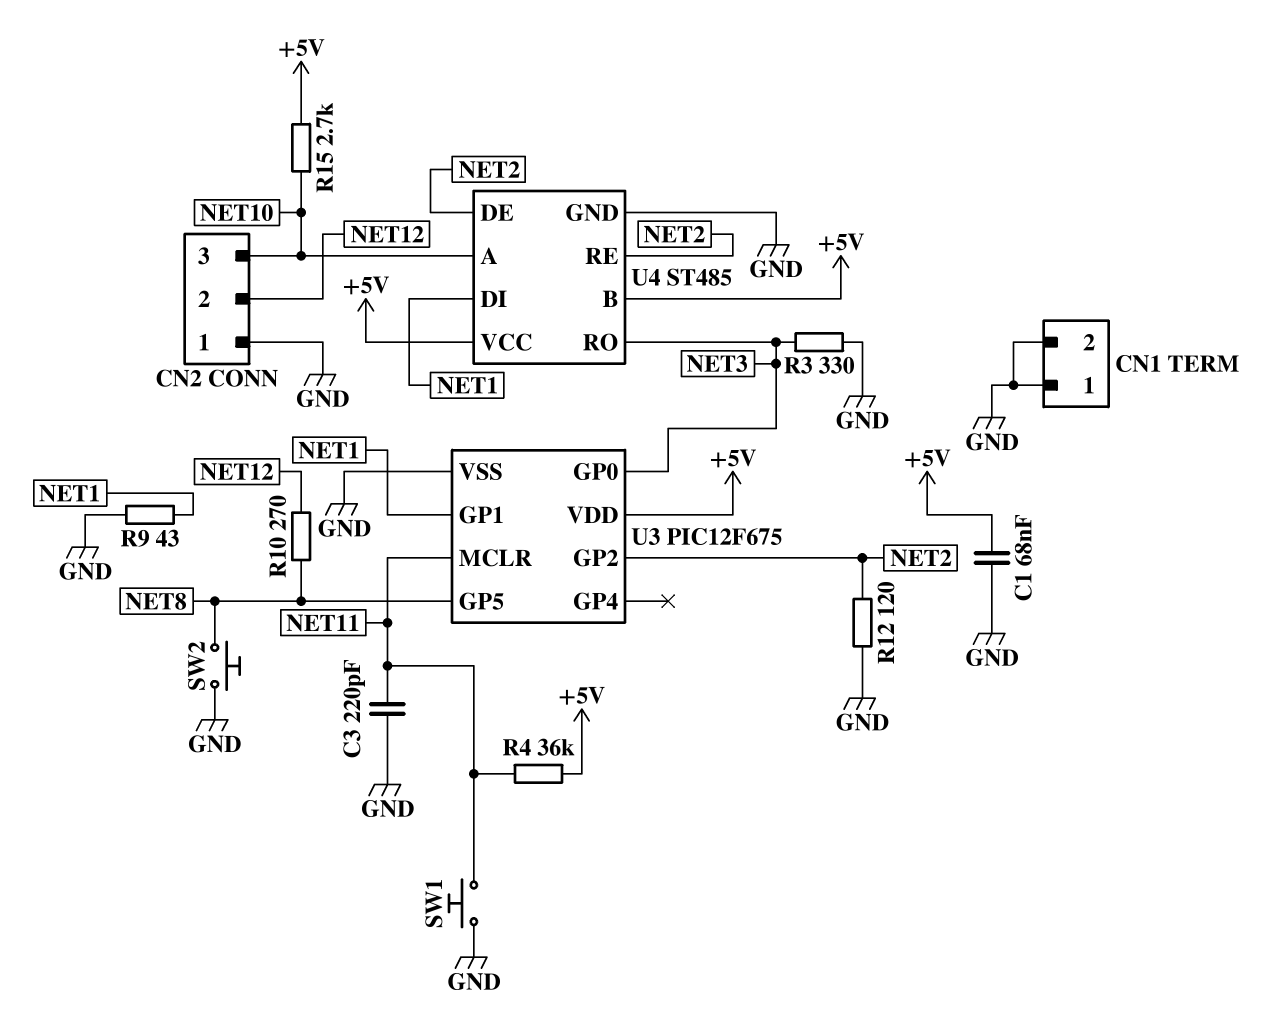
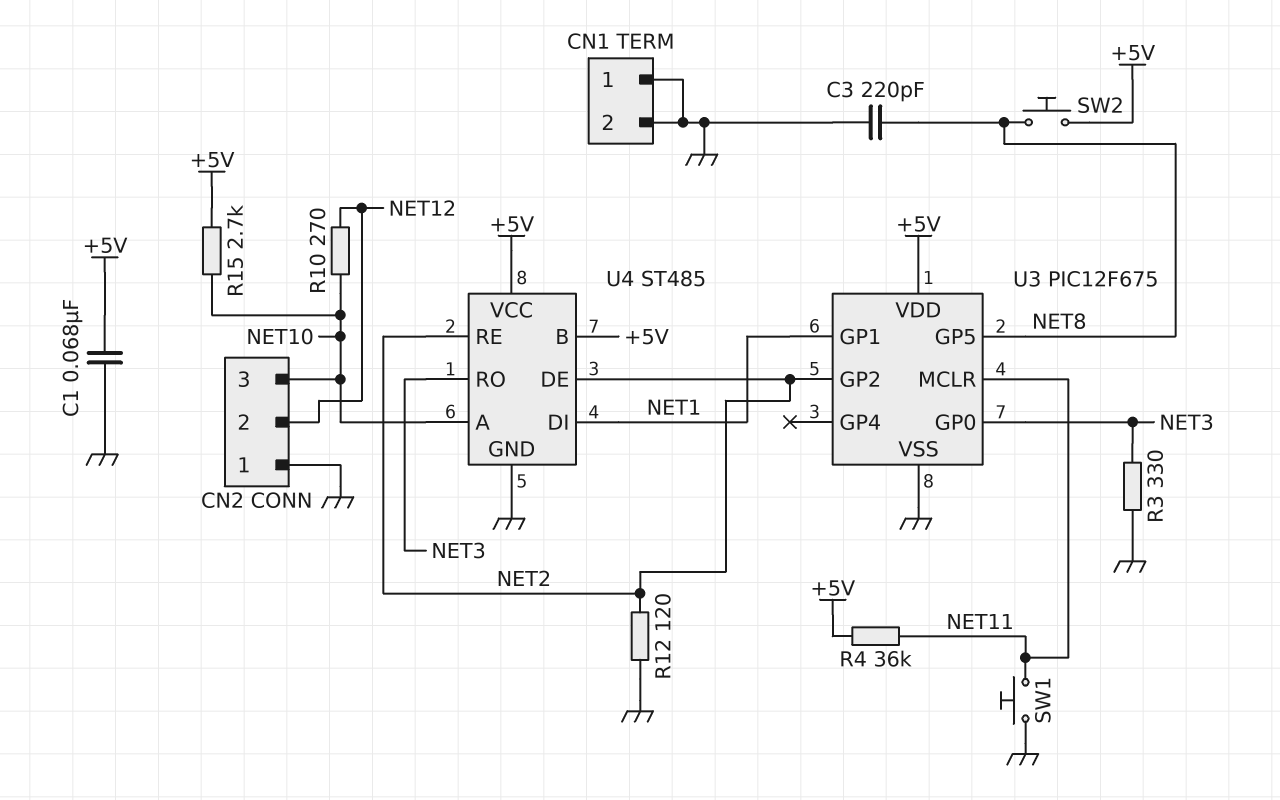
C3: 220pF (GND, NET11) -> 220pF (GND, NET8)
R9: 43 (GND, NET1) -> none
R10: 270 (NET8, NET12) -> 270 (NET10, NET12)
SW2: button (GND, NET8) -> button (+5V, NET8)

